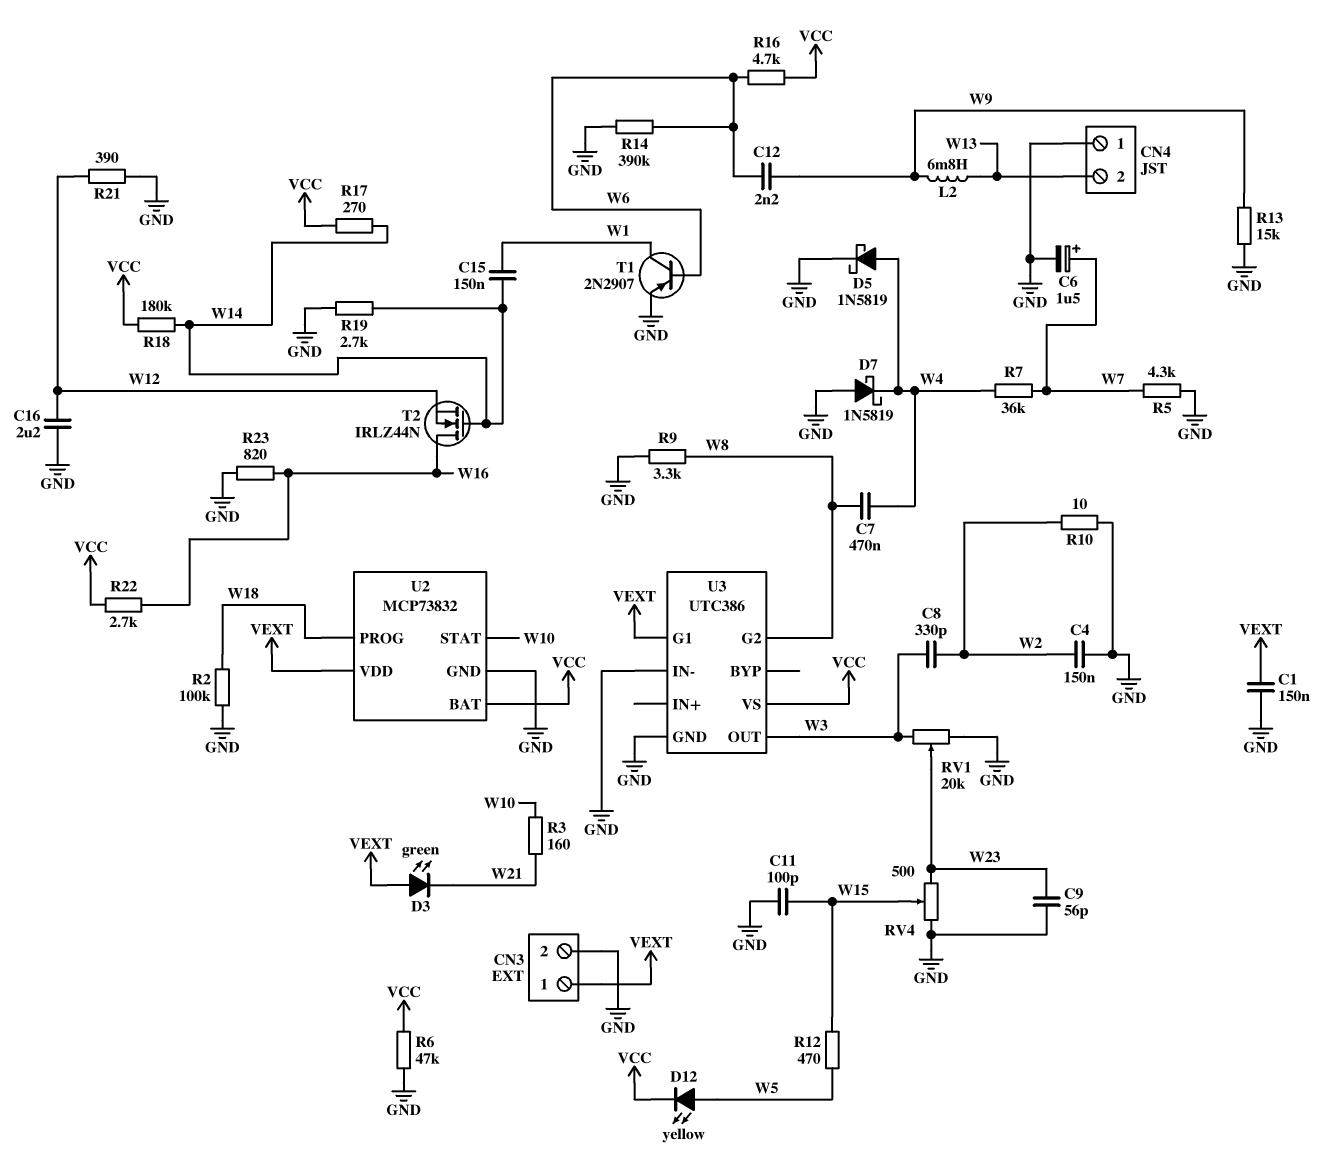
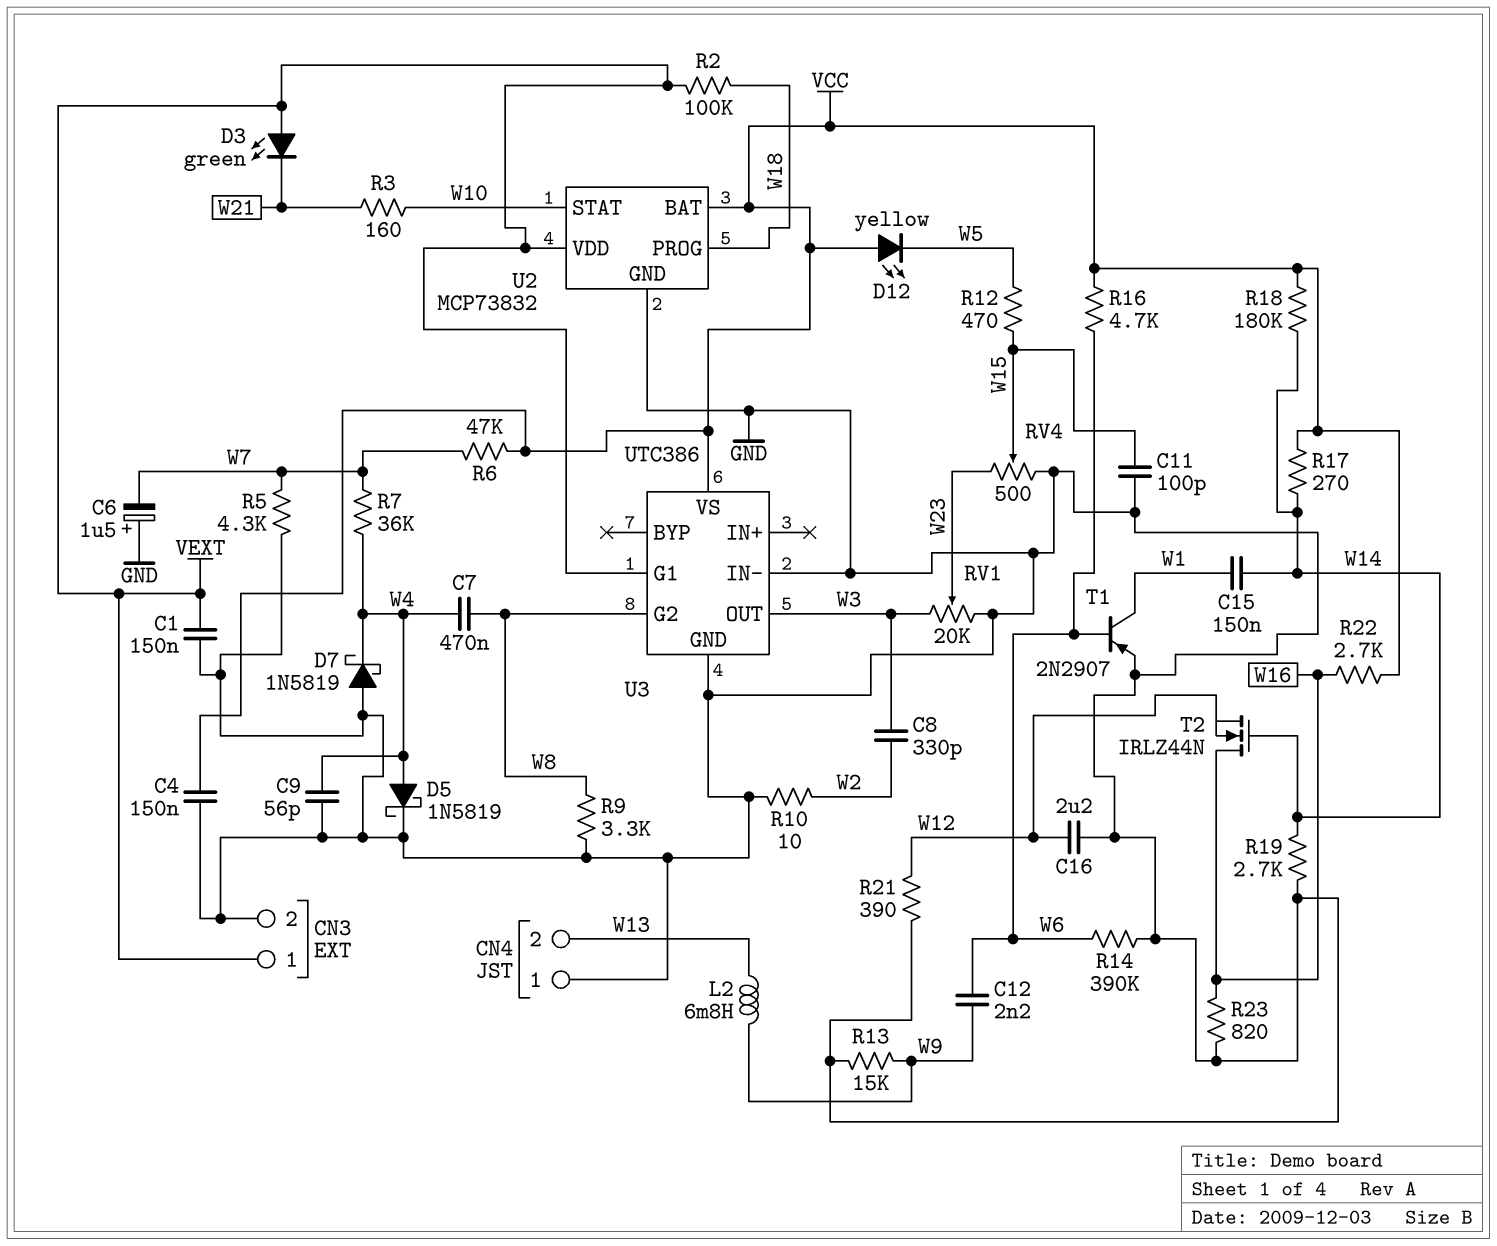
C4: 150nF (GND, W2) -> 150nF (GND, VCC)
C6: 1.5uF (plus W7, minus GND) -> 1.5uF (plus GND, minus W7)
C9: 56pF (GND, W23) -> 56pF (GND, W4)
D12: LED yellow (A W5, K VCC) -> LED yellow (A VCC, K W5)
R2: 100k (GND, W18) -> 100k (VEXT, W18)
R6: 47k (GND, VCC) -> 47k (VCC, W7)

